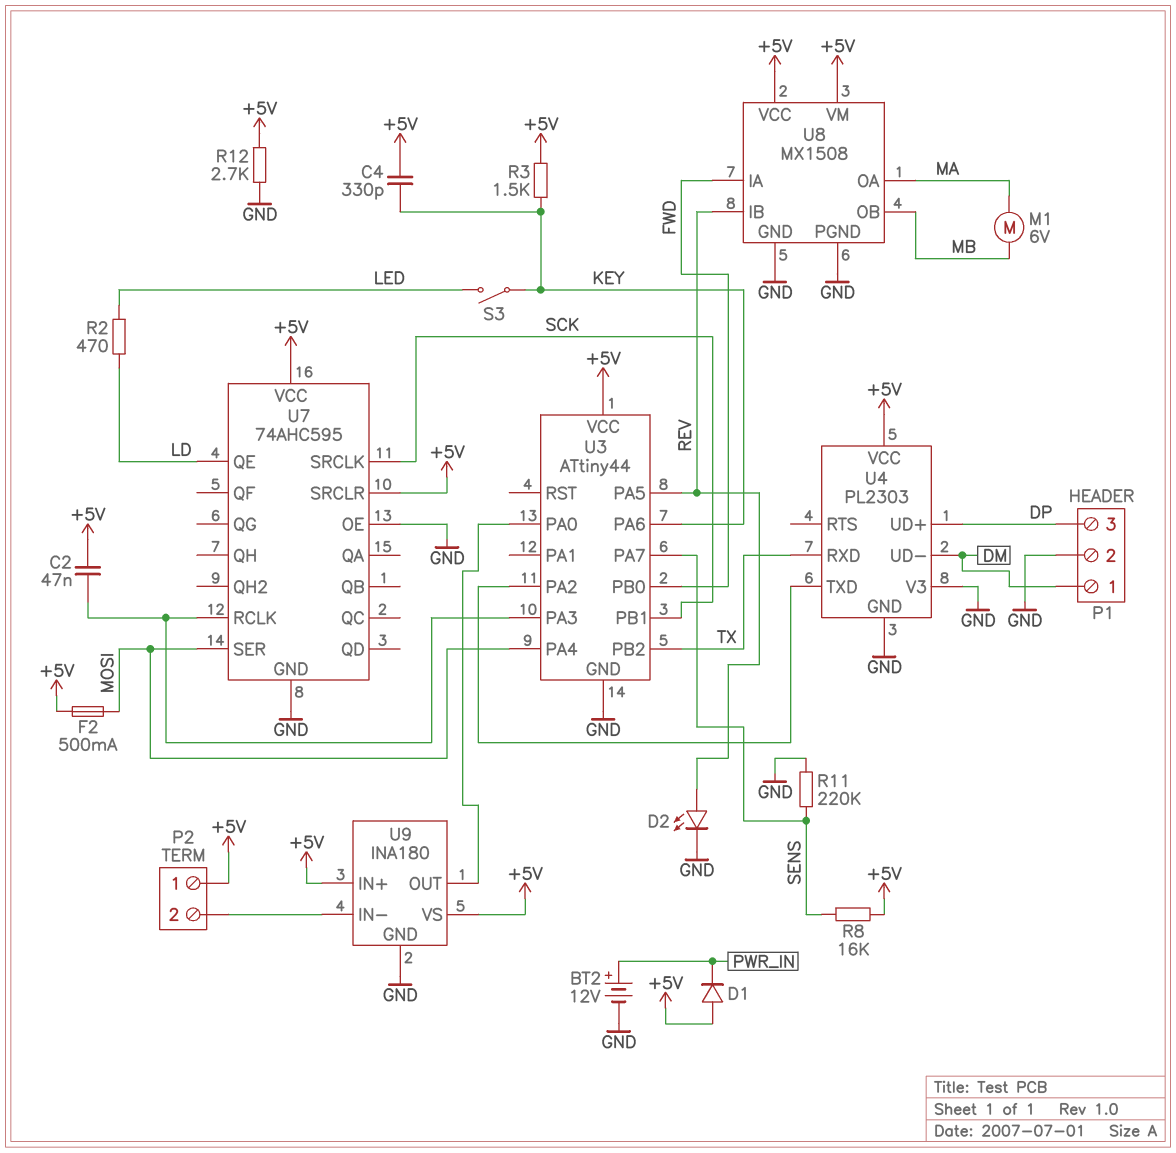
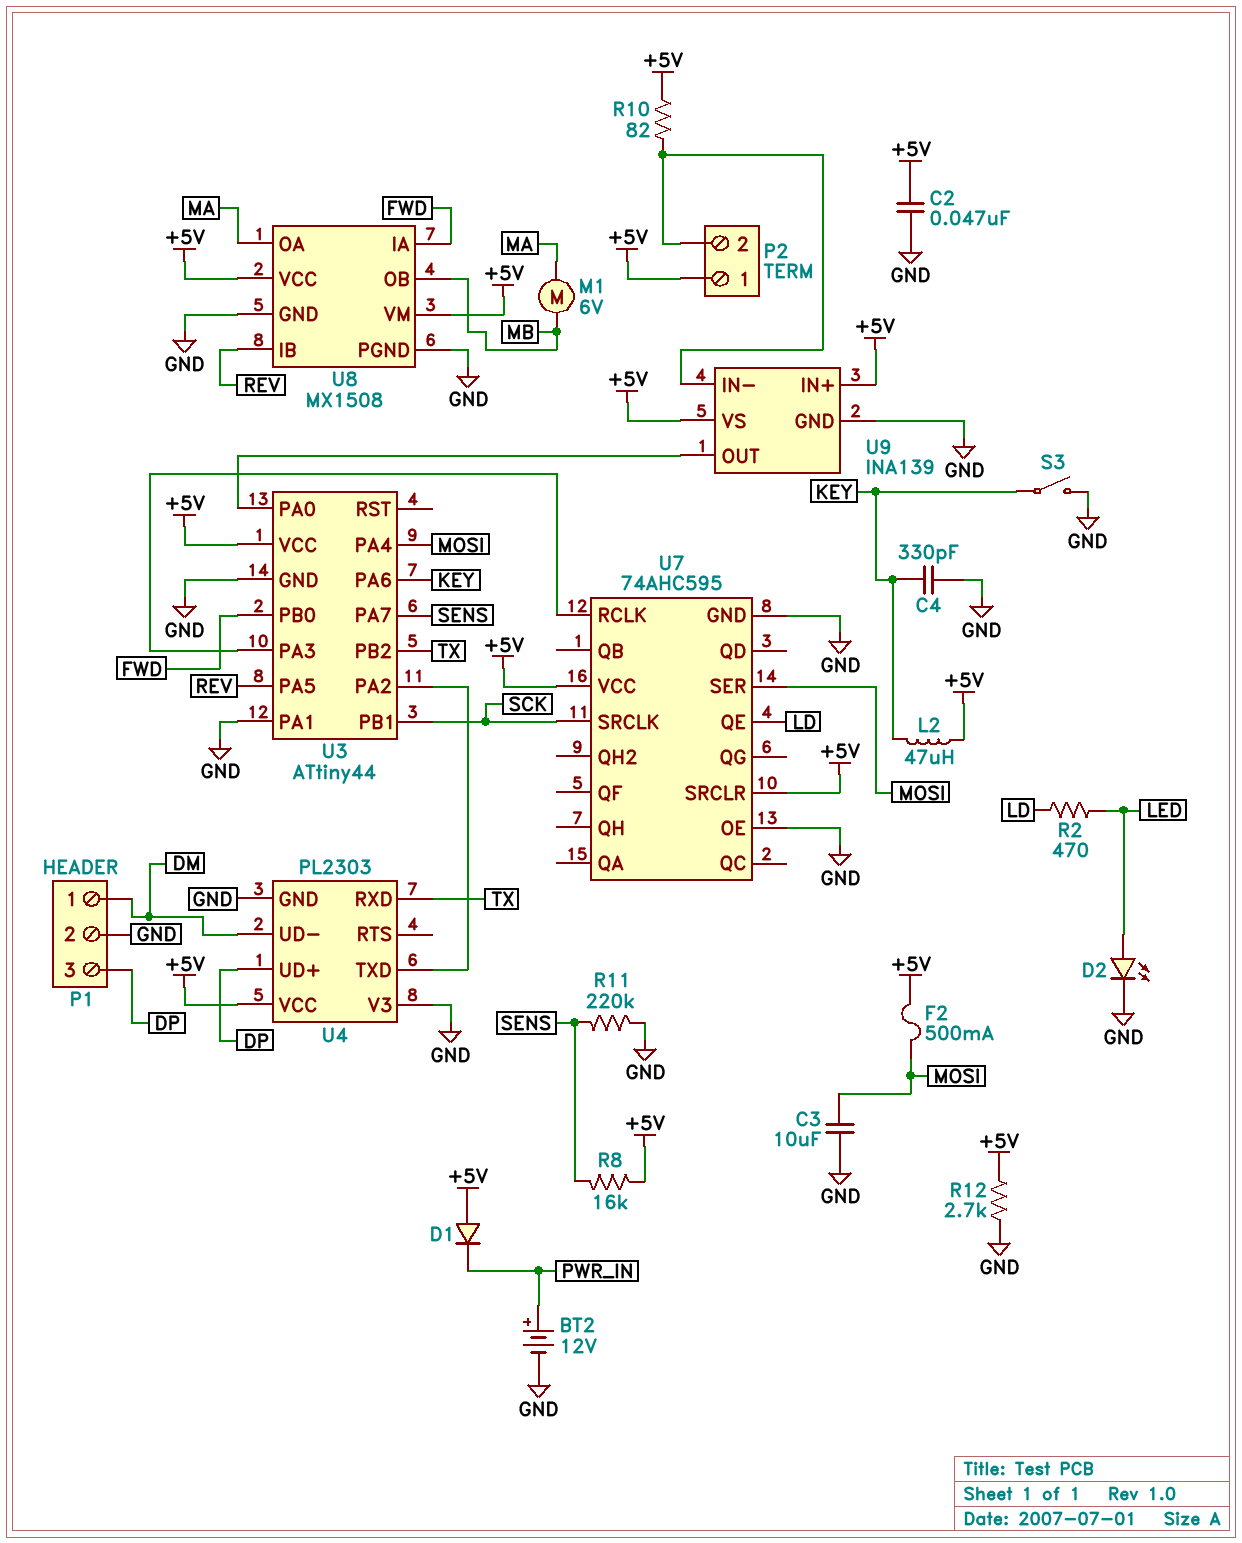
C2: 47nF (+5V, U3/PA3) -> 47nF (+5V, GND)
C3: none -> 10uF (GND, MOSI)
C4: 330pF (+5V, KEY) -> 330pF (GND, KEY)
D2: LED (A REV, K GND) -> LED (A LED, K GND)
L2: none -> 47uH (+5V, KEY)
R3: 1.5k (+5V, KEY) -> none
R10: none -> 82 (+5V, P2/2)
S3: switch (KEY, LED) -> switch (GND, KEY)
U3 pin PA1: none -> GND
U9: INA180 -> INA139

